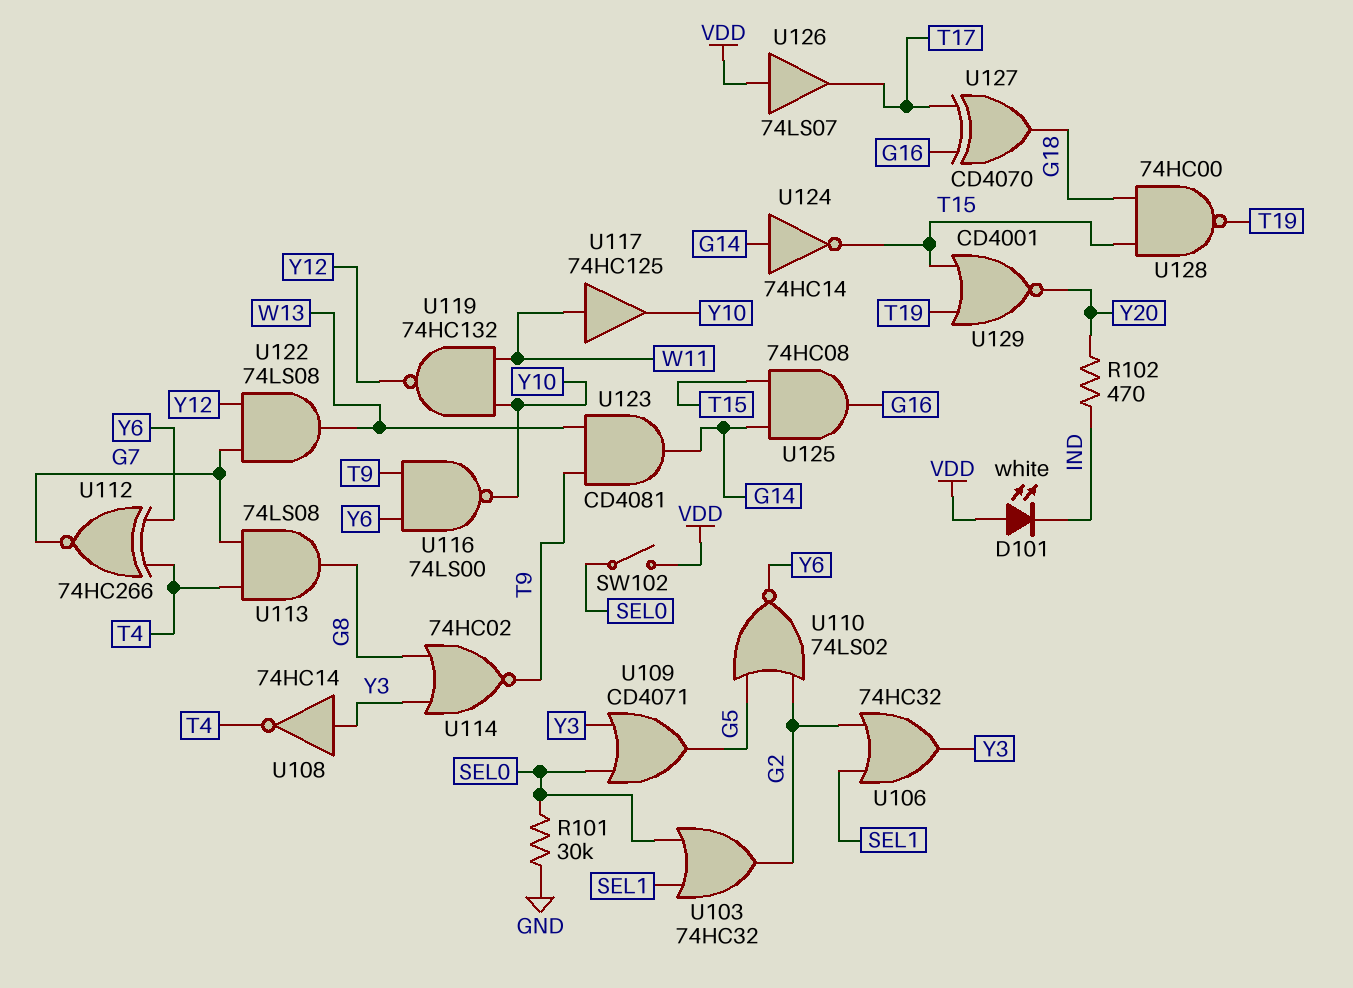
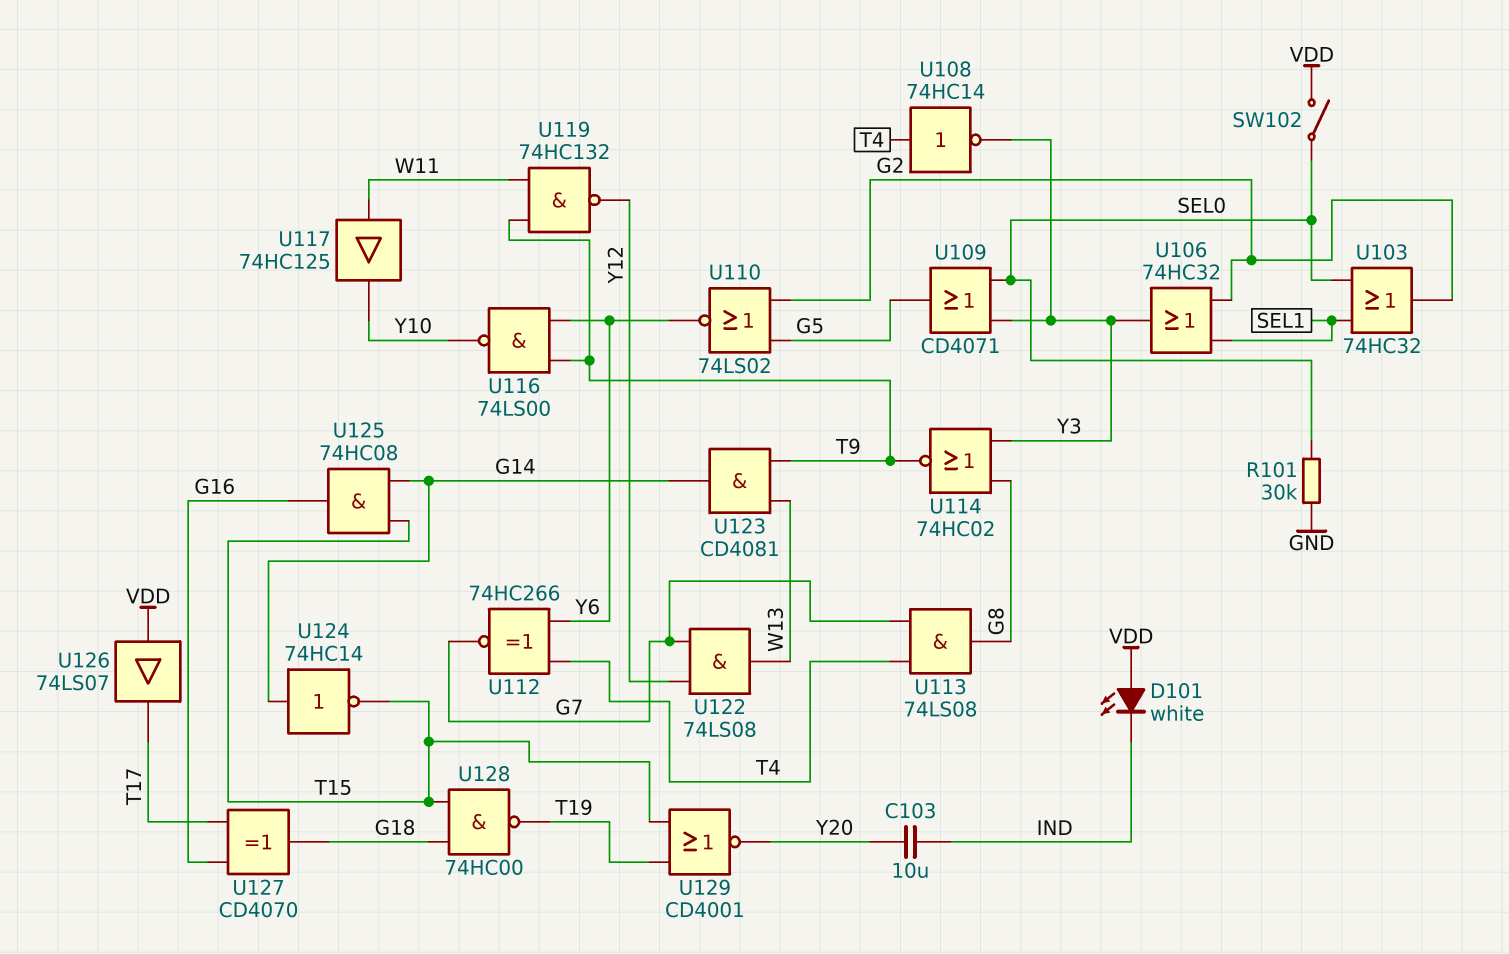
C103: none -> 10uF (IND, Y20)
R102: 470 (IND, Y20) -> none
U108: NOT 74HC14 (in Y3, out T4) -> NOT 74HC14 (in T4, out Y3)
U119: NAND 74HC132 (in W11, in Y10, out Y12) -> NAND 74HC132 (in T9, in W11, out Y12)

